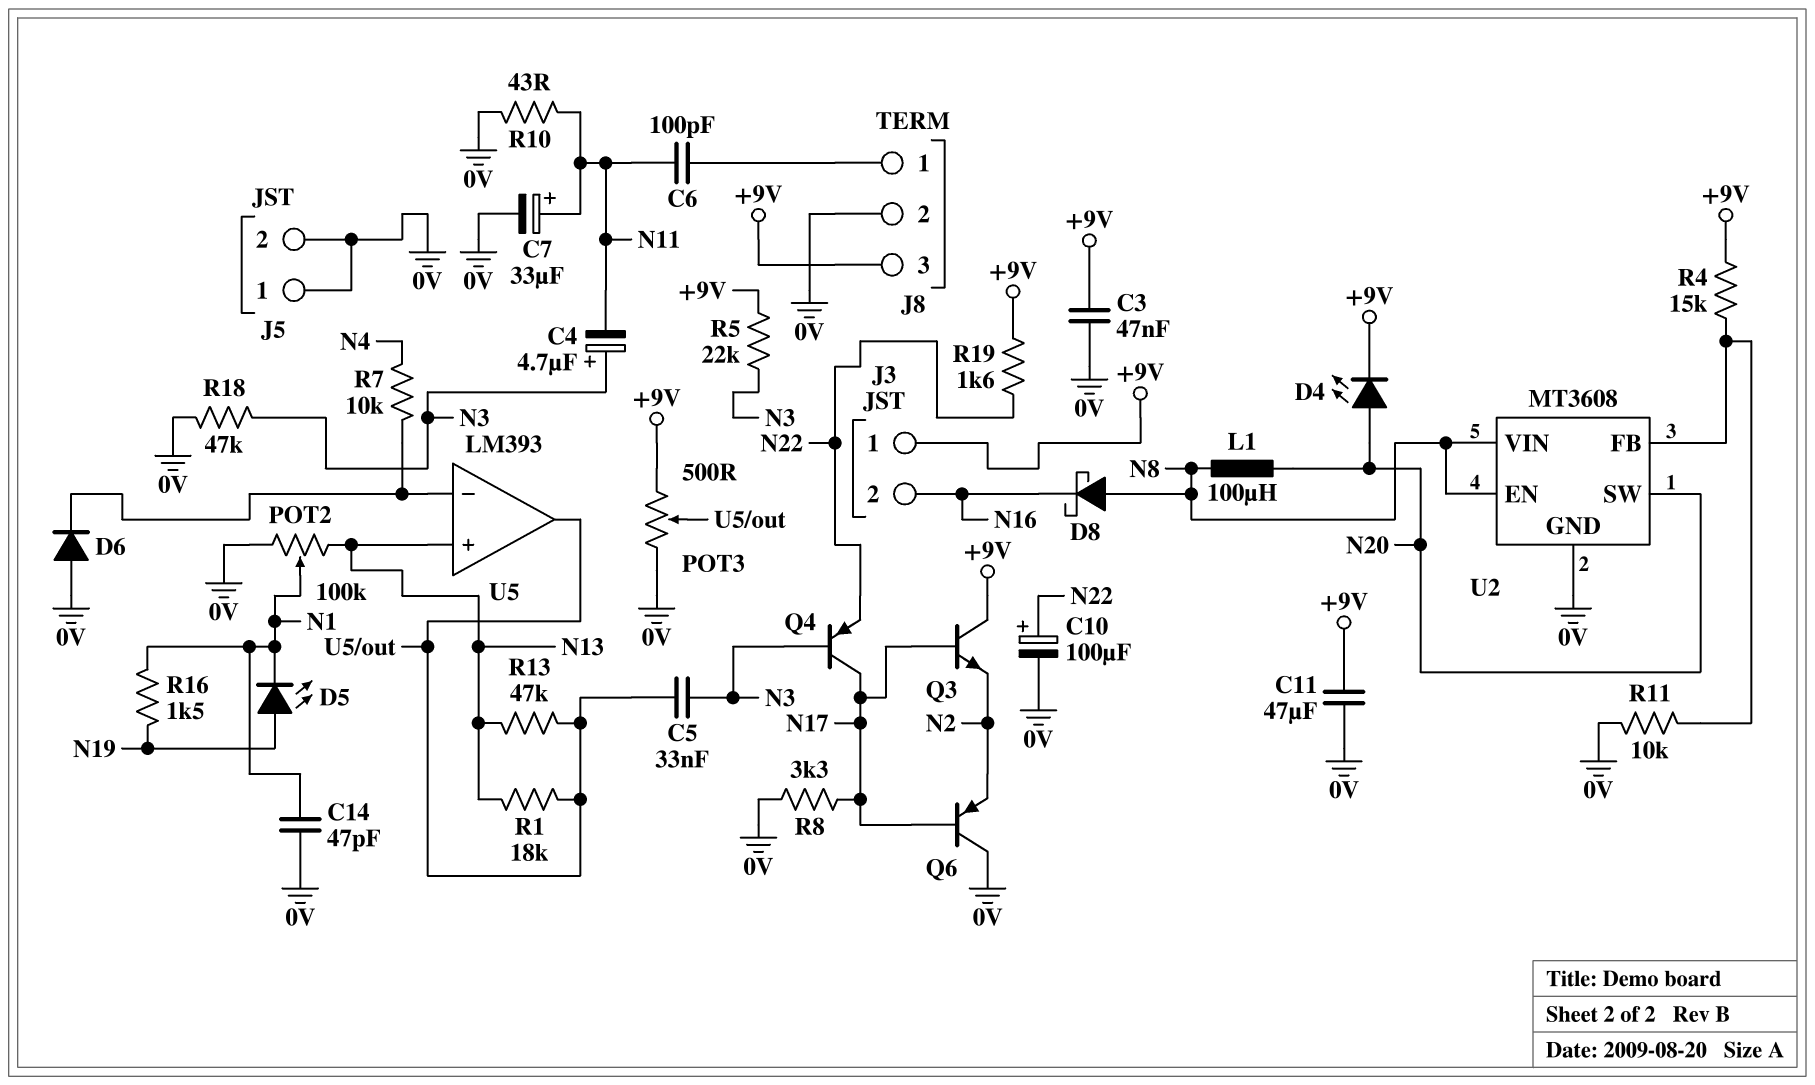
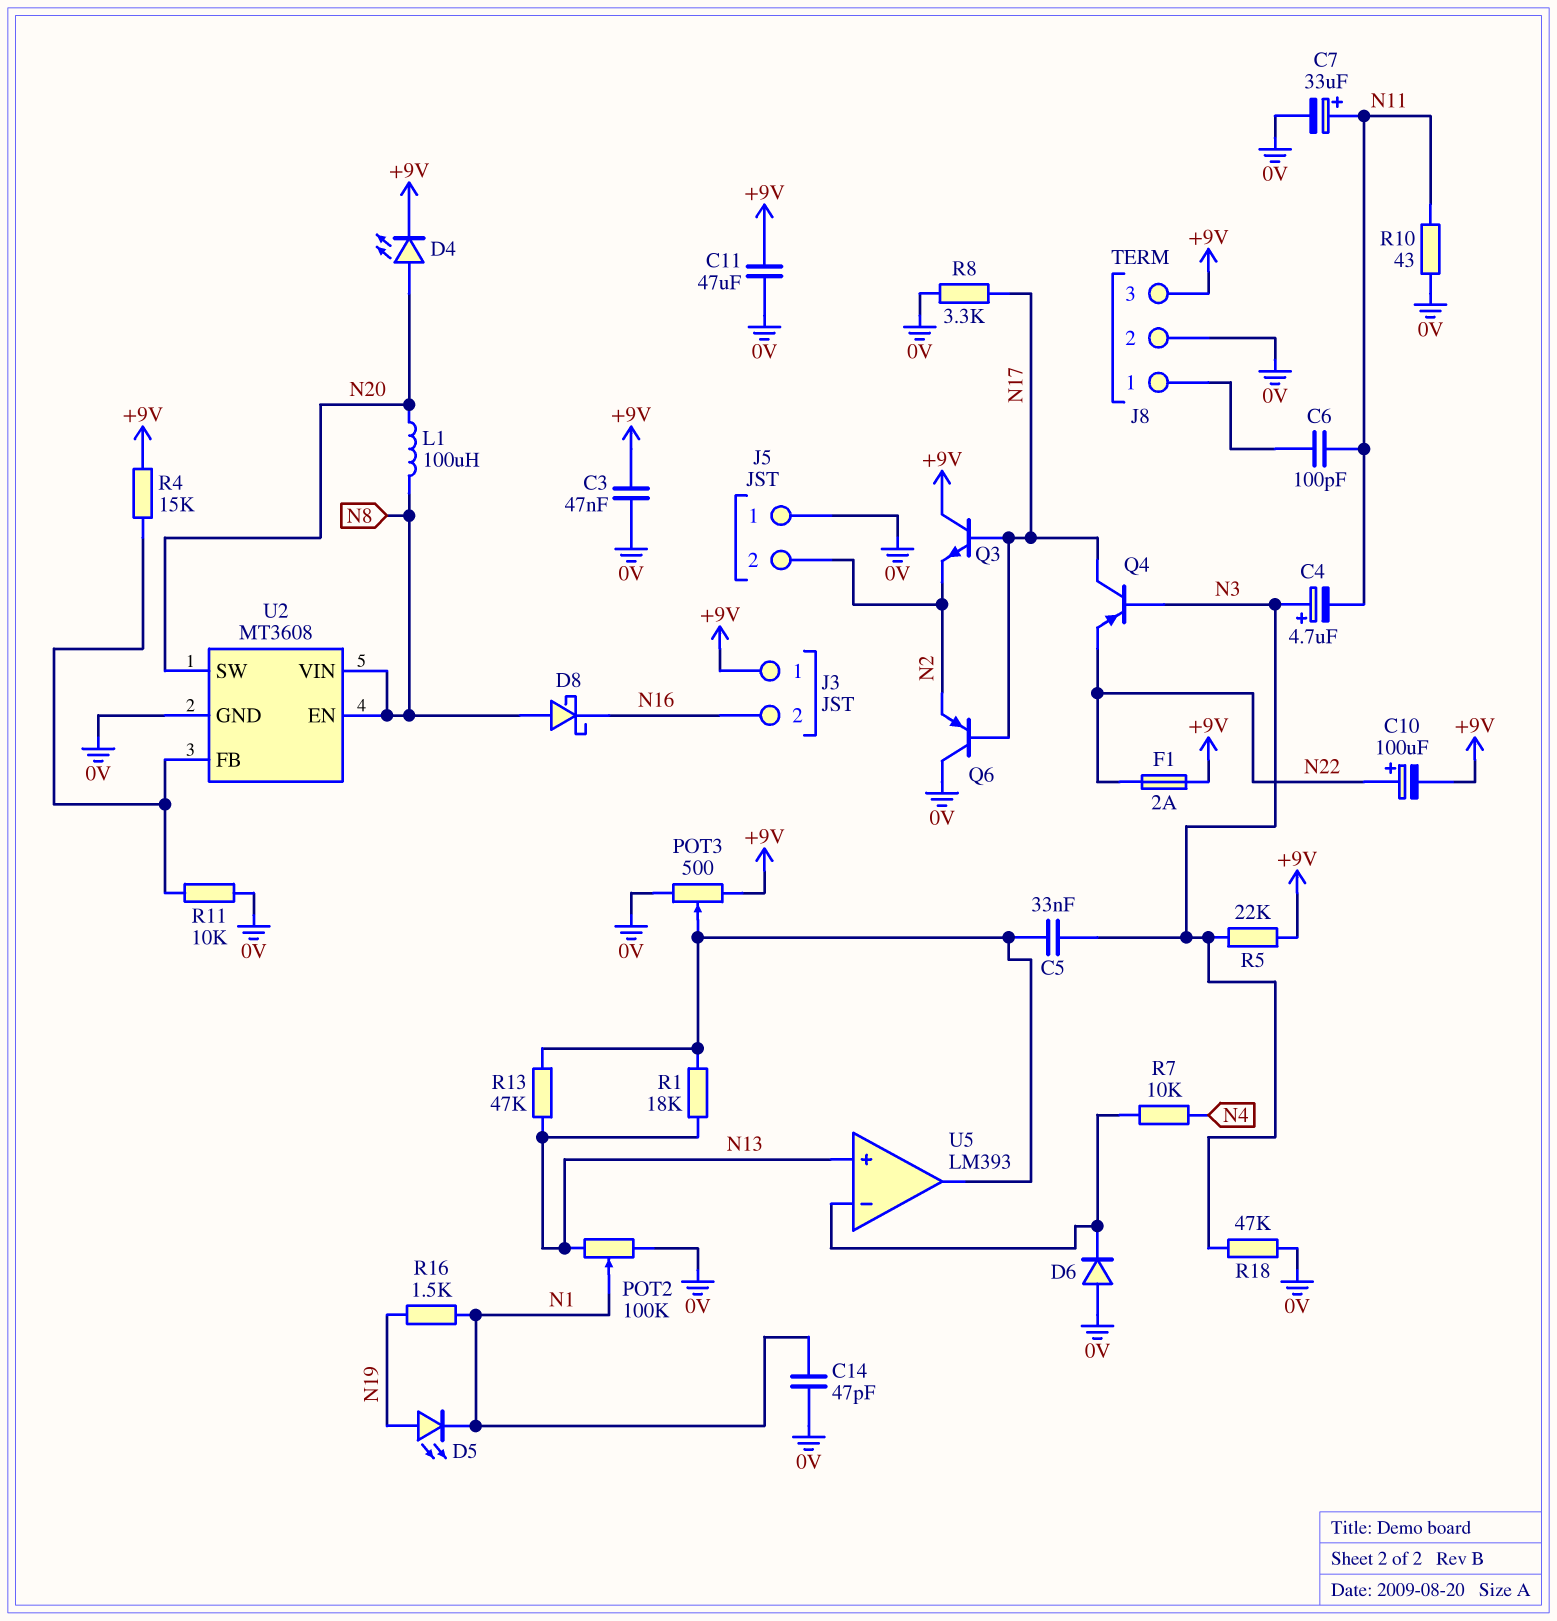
C10: 100uF (plus N22, minus 0V) -> 100uF (plus N22, minus +9V)
F1: none -> 2A (+9V, N22)
J5 pin 2: 0V -> N2
R19: 1.6k (+9V, N22) -> none

